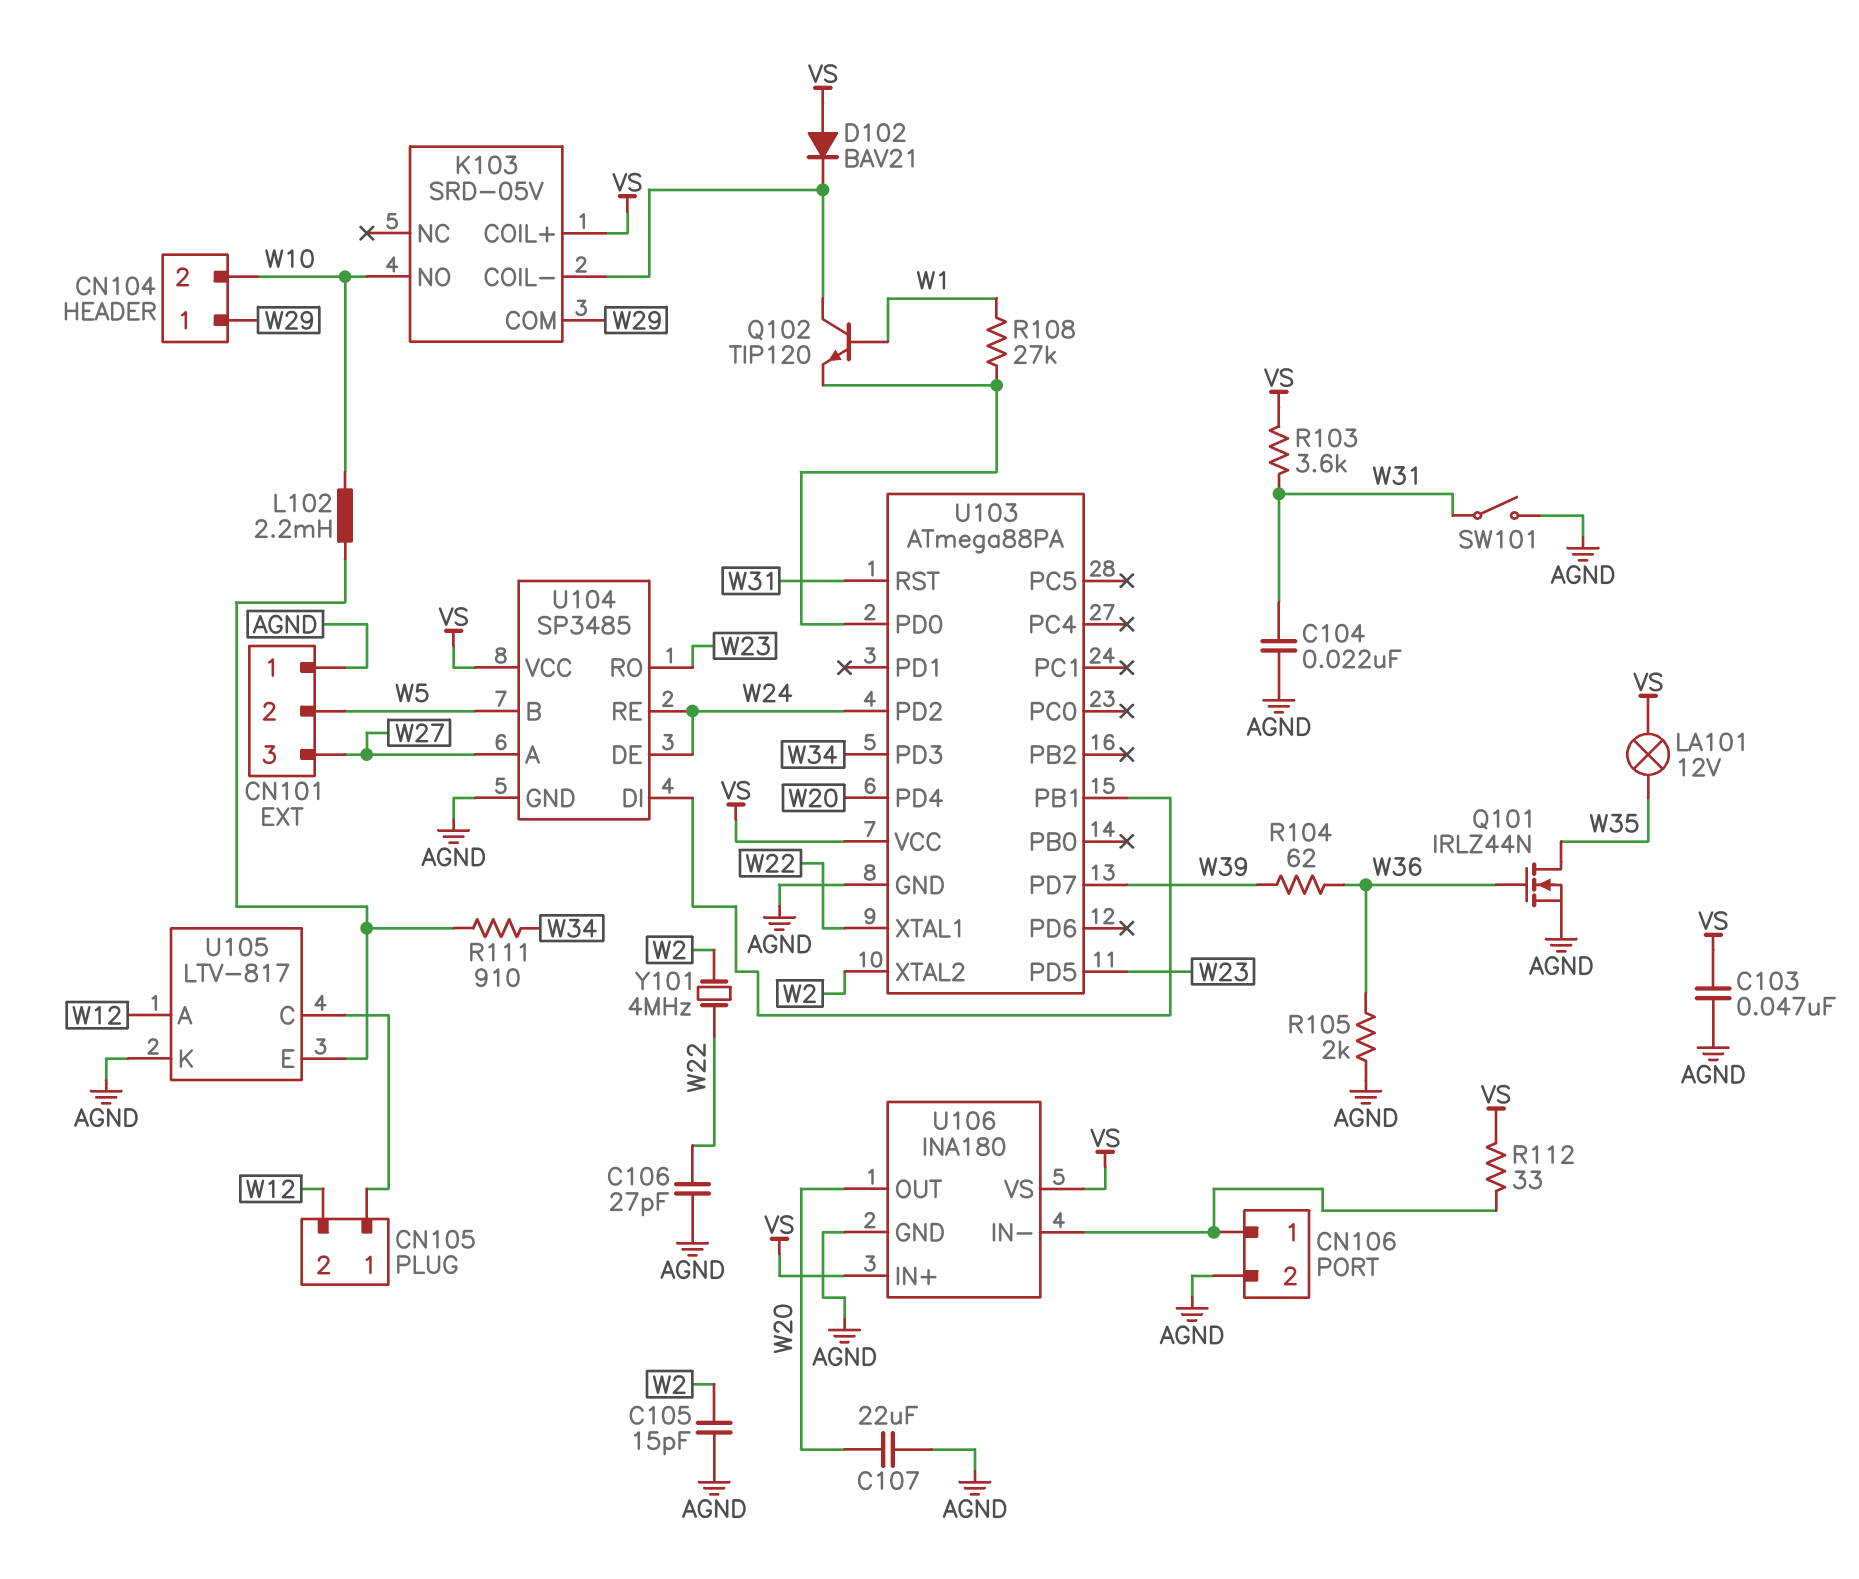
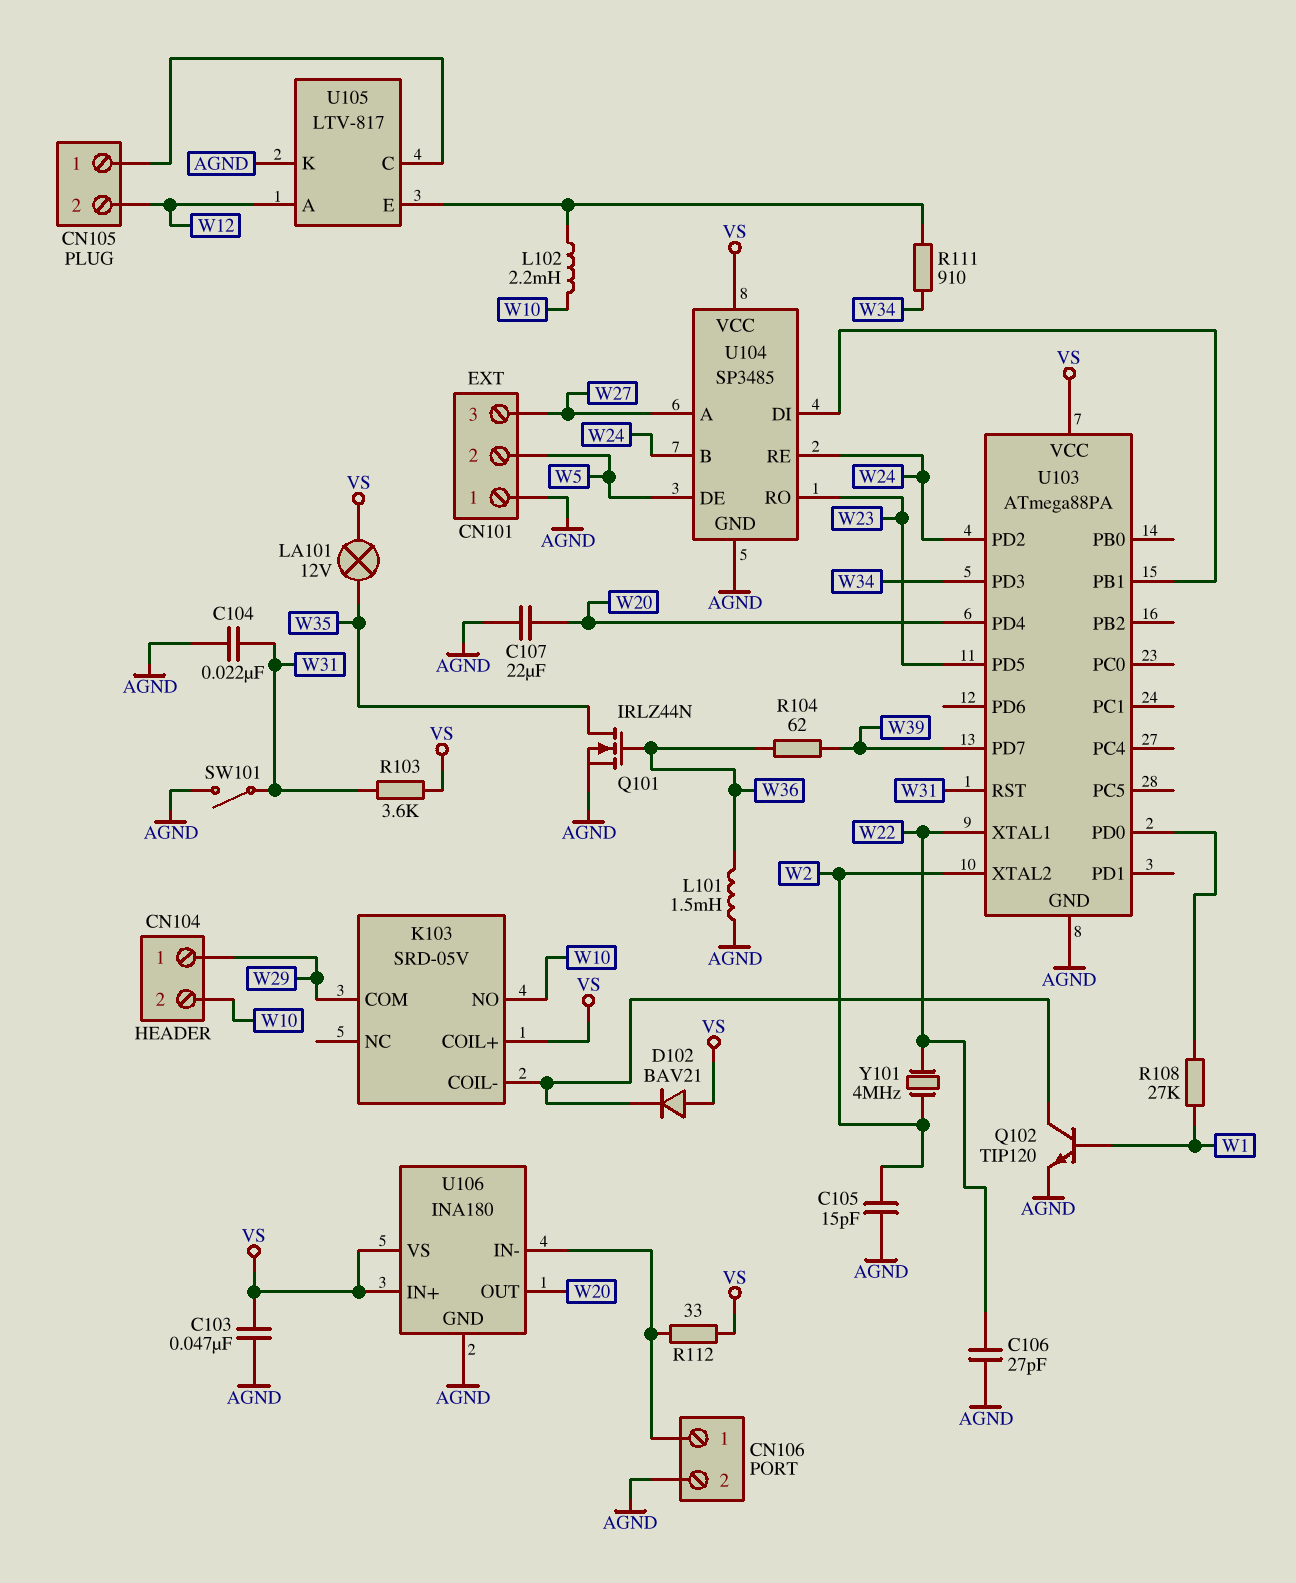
L101: none -> 1.5mH (AGND, W36)
Q102: NPN TIP120 (B W1, C K103/COIL-, E U103/PD0) -> NPN TIP120 (B W1, C K103/COIL-, E AGND)
R105: 2k (AGND, W36) -> none
U104 pin B: W5 -> W24
U104 pin DE: W24 -> W5

